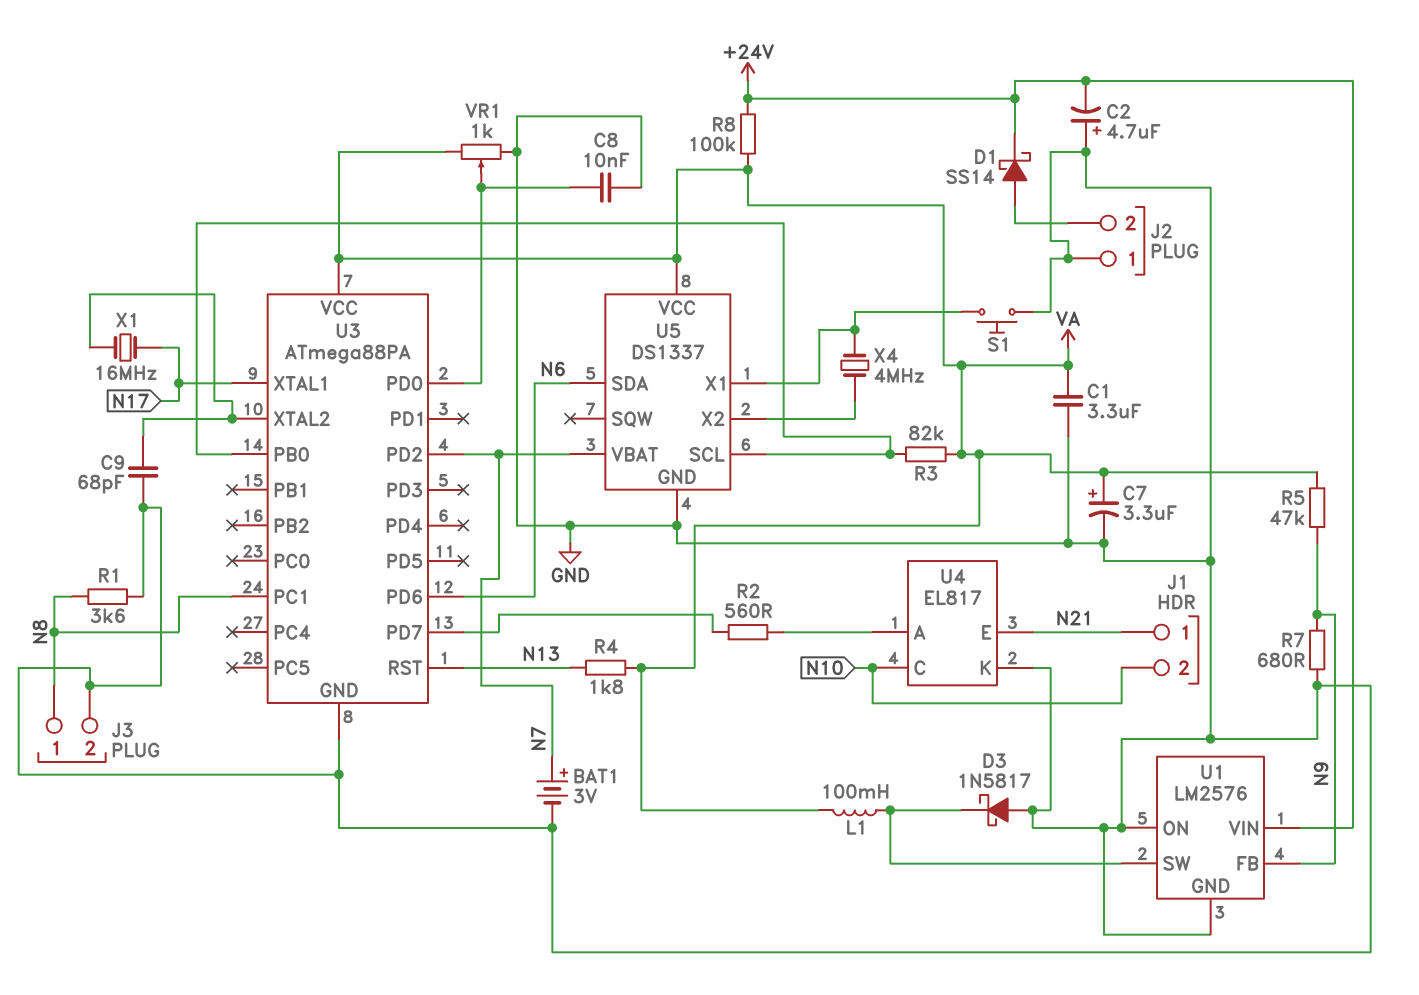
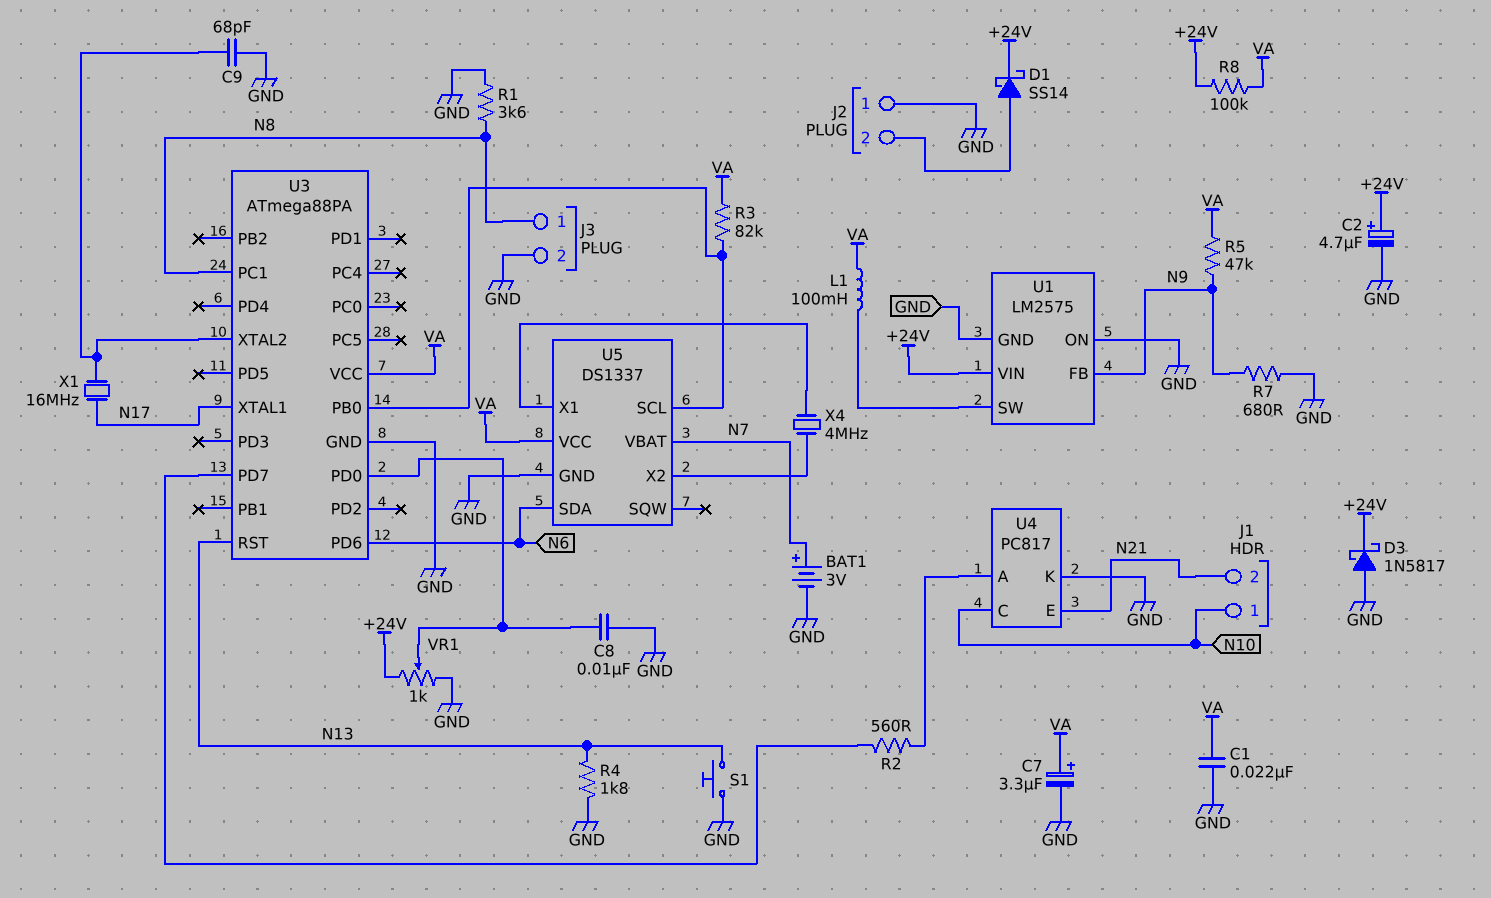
C1: 3.3uF (GND, VA) -> 22nF (GND, VA)
C2: 4.7uF (plus GND, minus +24V) -> 4.7uF (plus +24V, minus GND)
D3: schottky 1N5817 (A GND, K U1/SW) -> schottky 1N5817 (A GND, K +24V)
J1 pin 1: N21 -> N10
J1 pin 2: N10 -> N21
R4: 1.8k (N13, VA) -> 1.8k (GND, N13)
S1: button (GND, U5/X1) -> button (GND, N13)
U1: LM2576 -> LM2575
U3 pin PD2: N7 -> none
U4: EL817 -> PC817
VR1: 1k (GND, VA, wiper U3/PD0) -> 1k (+24V, GND, wiper U3/PD0)

